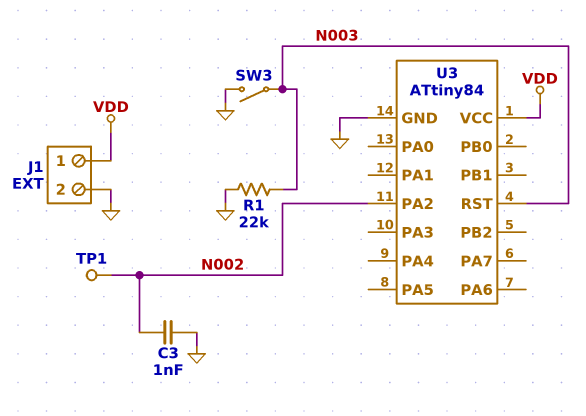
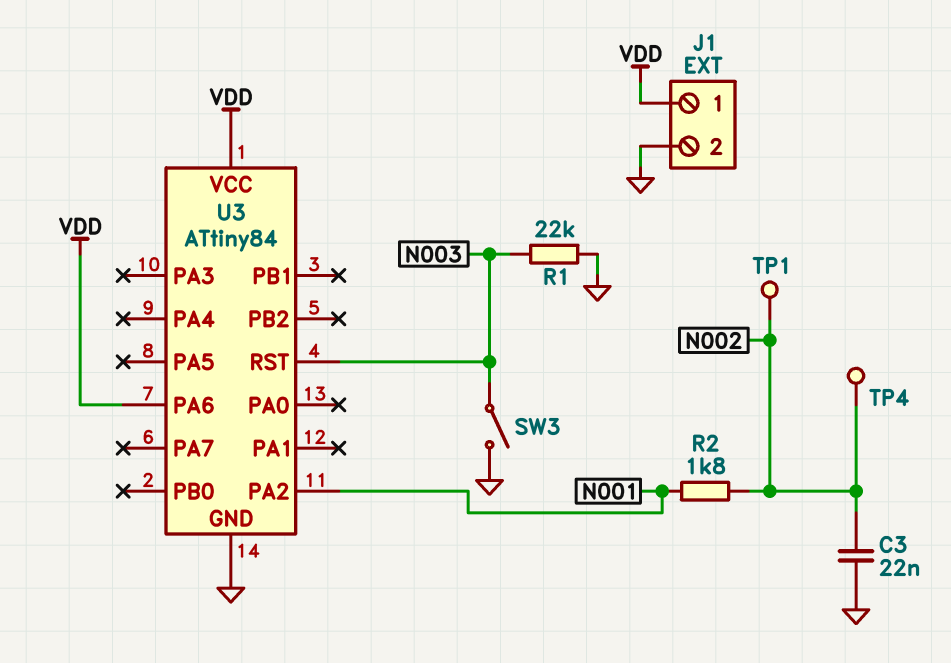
C3: 1nF (GND, N002) -> 22nF (GND, N002)
R2: none -> 1.8k (N001, N002)
TP4: none -> test point (N002)
U3 pin PA2: N002 -> N001
U3 pin PA6: none -> VDD

